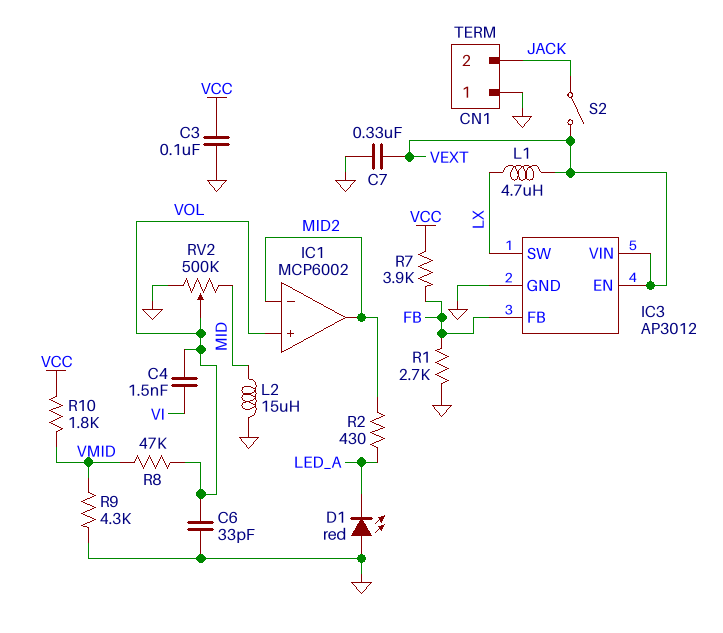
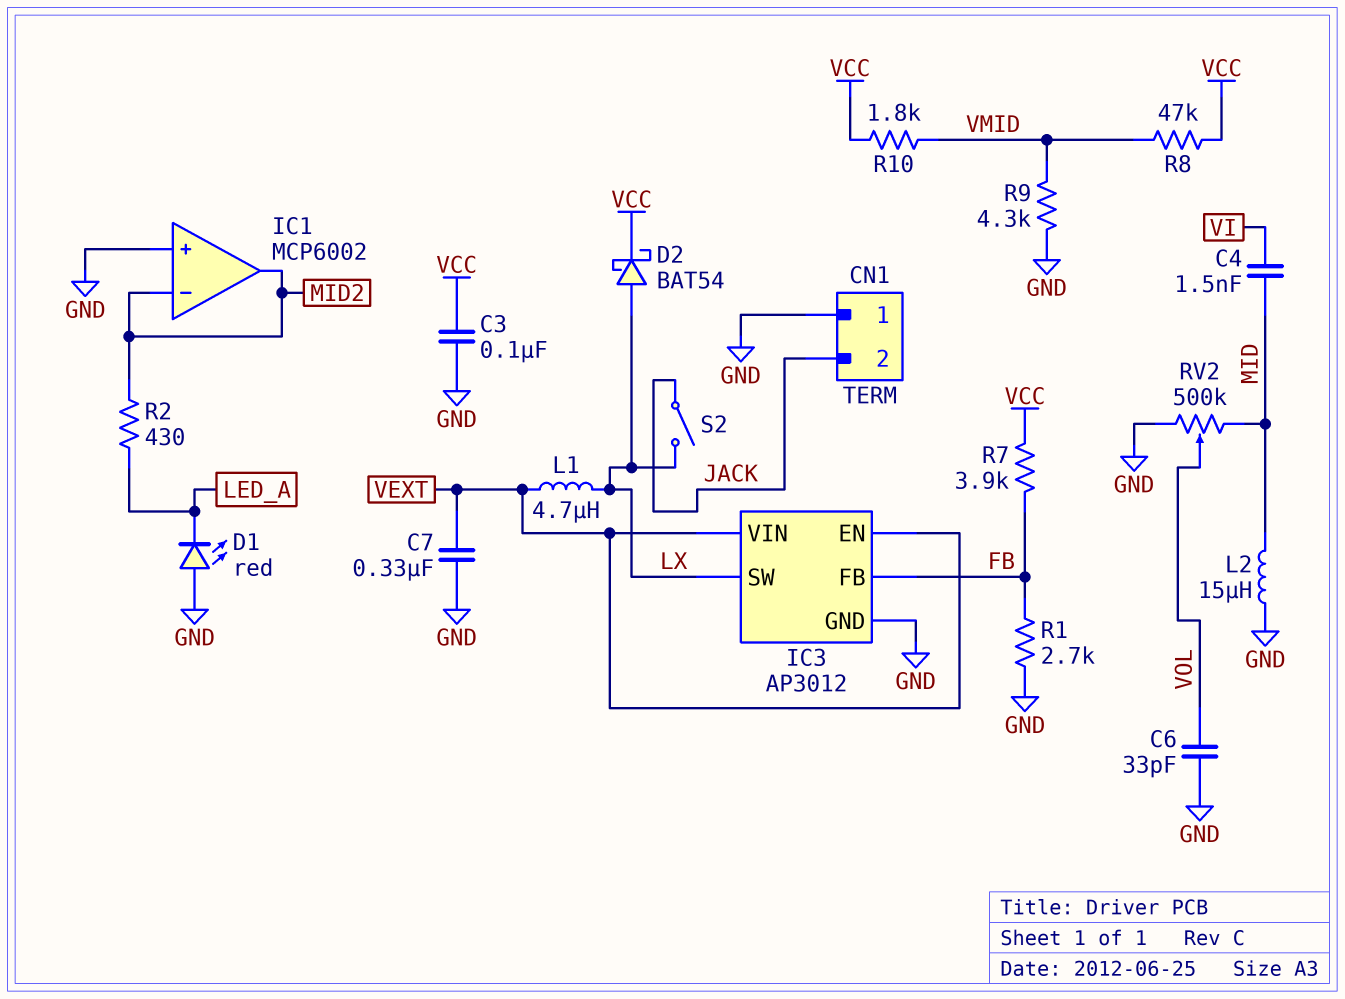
C4: 1.5nF (VI, VOL) -> 1.5nF (MID, VI)
D2: none -> schottky BAT54 (A LX, K VCC)
IC1 pin in+: VOL -> GND
R8: 47k (VMID, VOL) -> 47k (VCC, VMID)
S2: switch (JACK, VEXT) -> switch (JACK, LX)

